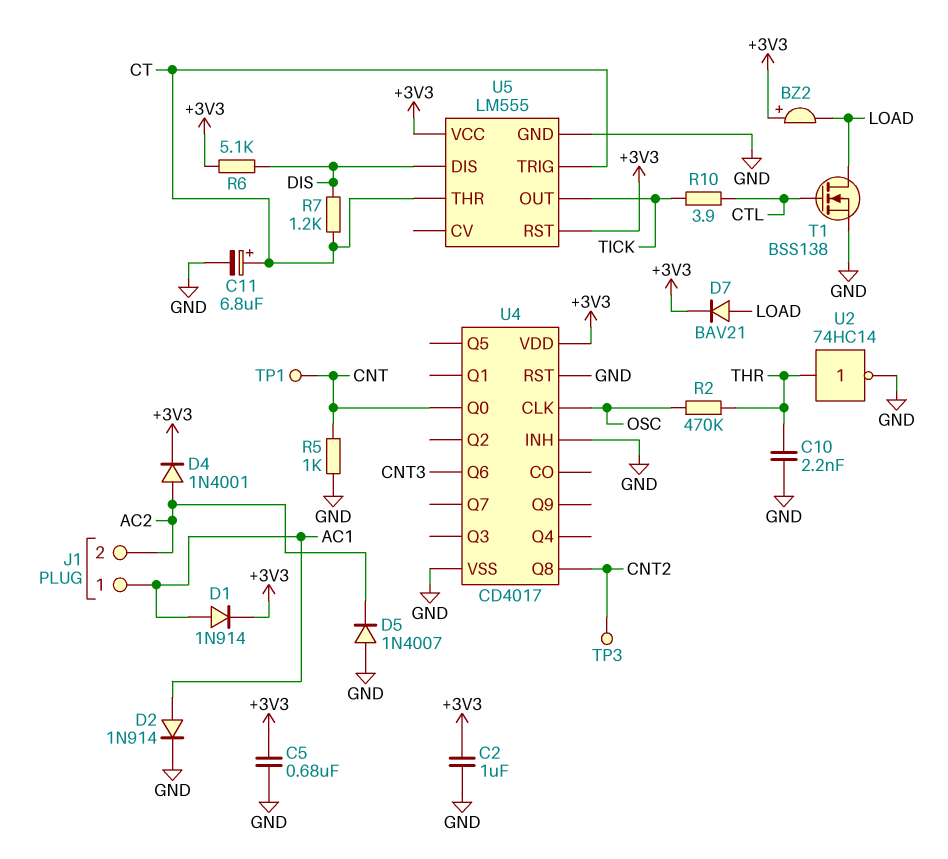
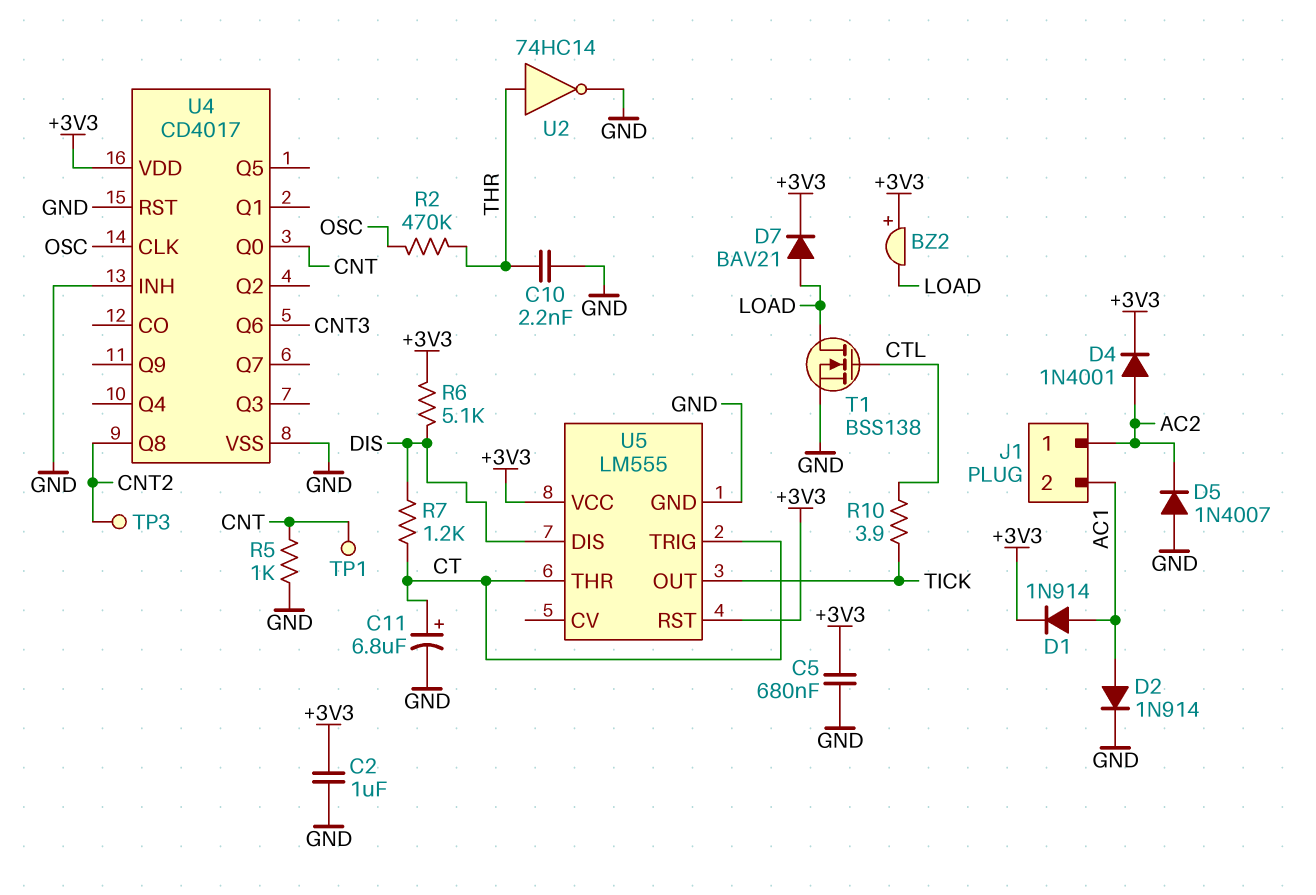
J1 pin 1: AC1 -> AC2
J1 pin 2: AC2 -> AC1

